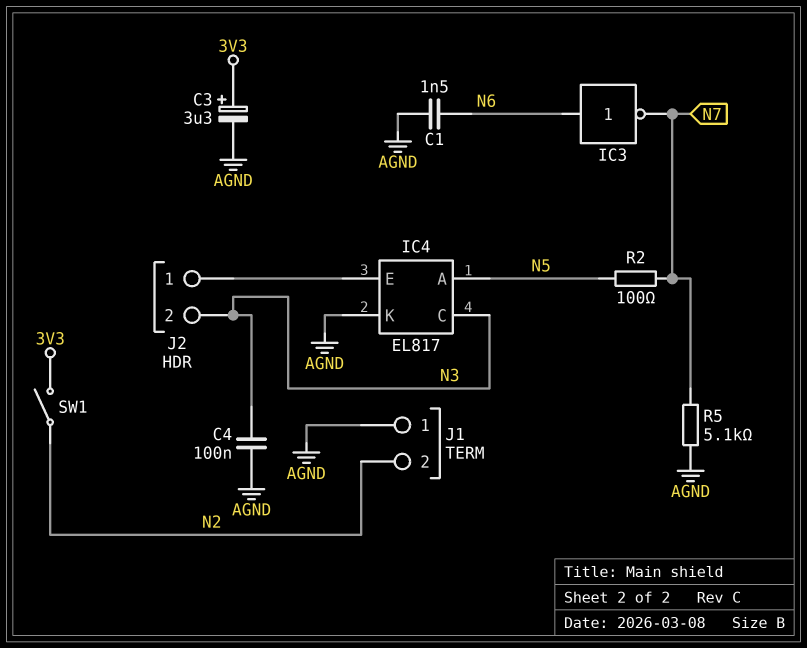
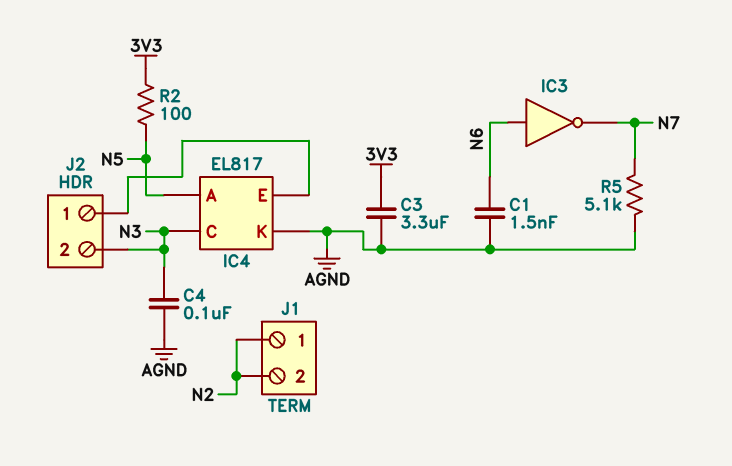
C3: 3.3uF (plus 3V3, minus AGND) -> 3.3uF (3V3, AGND)
J1 pin 1: AGND -> N2
R2: 100 (N5, N7) -> 100 (3V3, N5)
SW1: switch (3V3, N2) -> none

